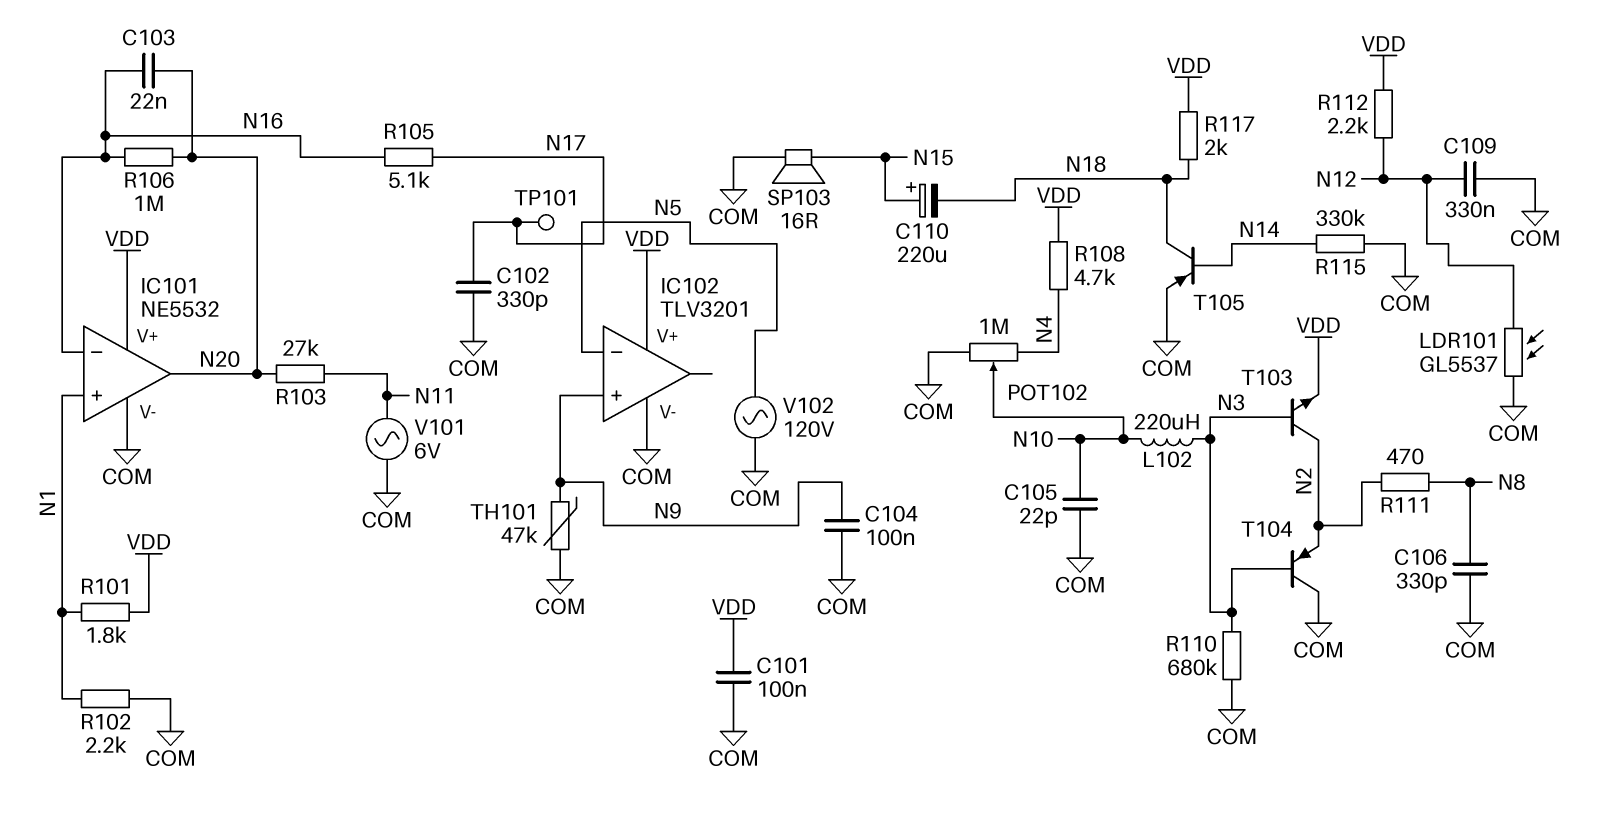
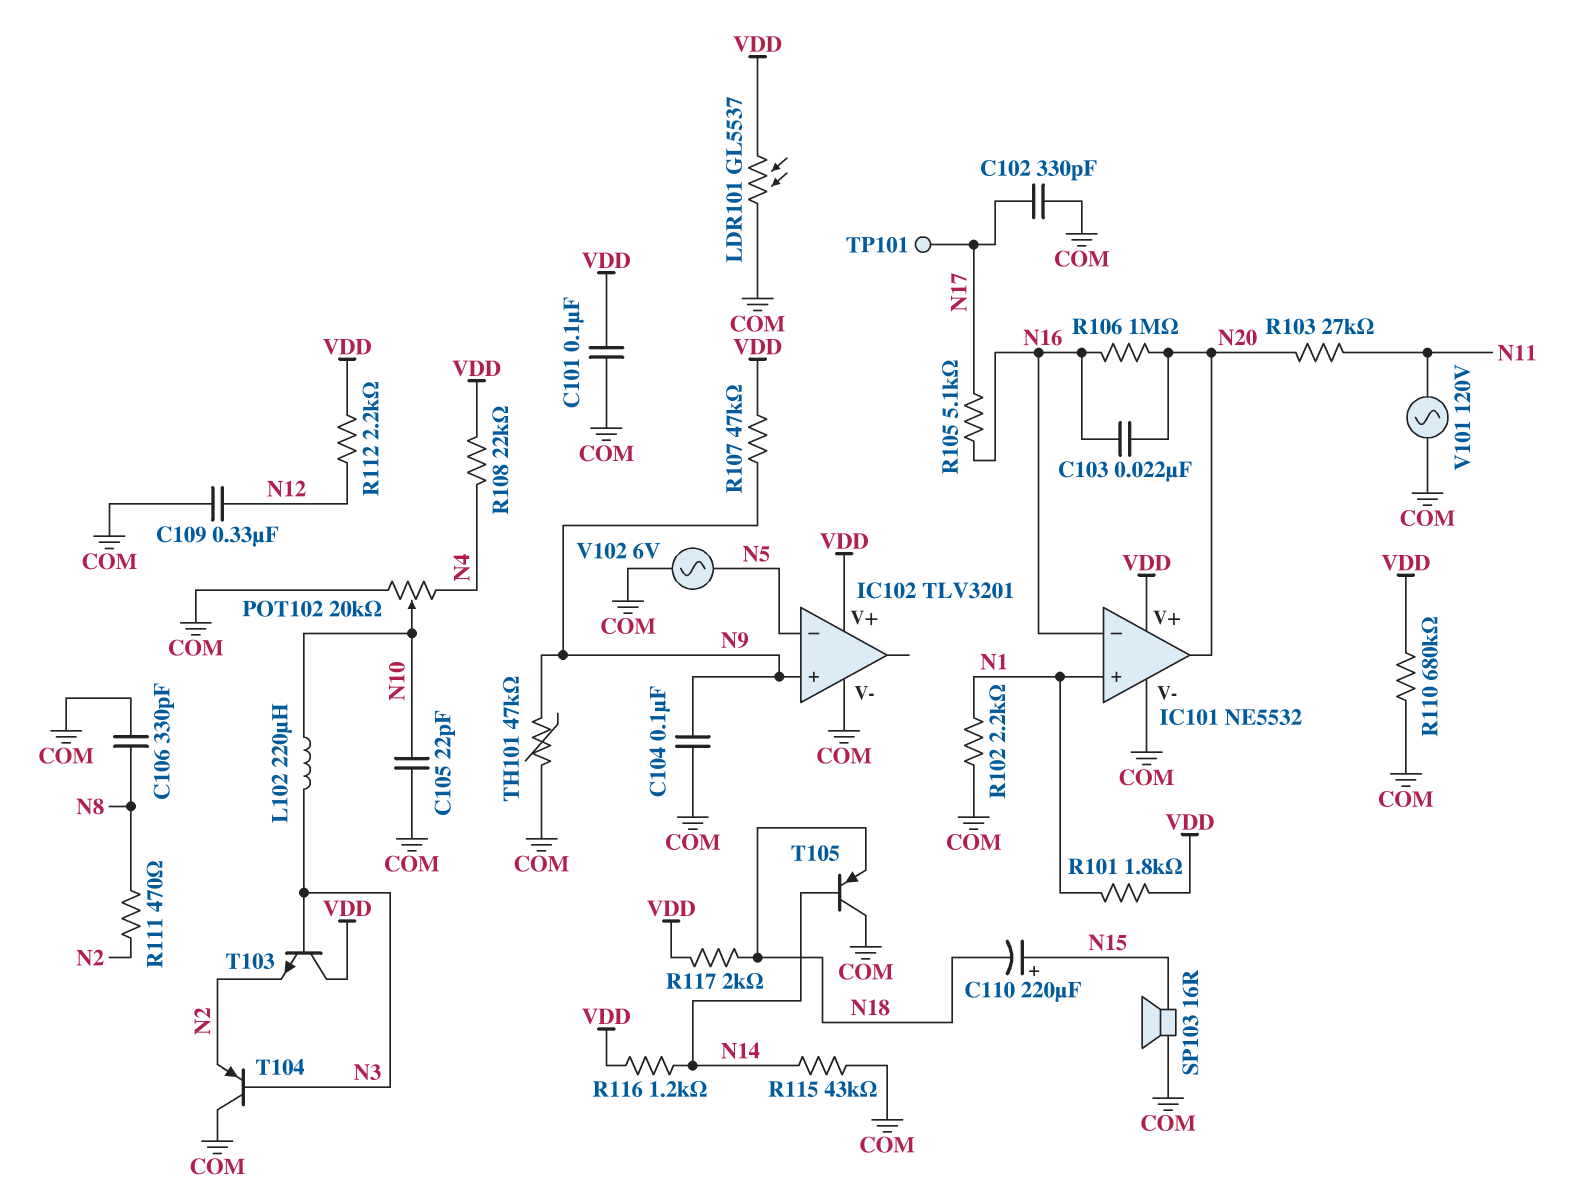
LDR101: GL5537 (COM, N12) -> GL5537 (COM, VDD)
POT102: 1M (COM, N4, wiper N10) -> 20k (COM, N4, wiper N10)
R107: none -> 47k (N9, VDD)
R108: 4.7k (N4, VDD) -> 22k (N4, VDD)
R110: 680k (COM, N3) -> 680k (COM, VDD)
R115: 330k (COM, N14) -> 43k (COM, N14)
R116: none -> 1.2k (N14, VDD)
T103: NPN (B N3, C N2, E VDD) -> NPN (B N3, C VDD, E N2)
T105: PNP (B N14, C N18, E COM) -> PNP (B N14, C COM, E N18)
V101: AC 6V (COM, N11) -> AC 120V (COM, N11)
V102: AC 120V (COM, N5) -> AC 6V (COM, N5)

